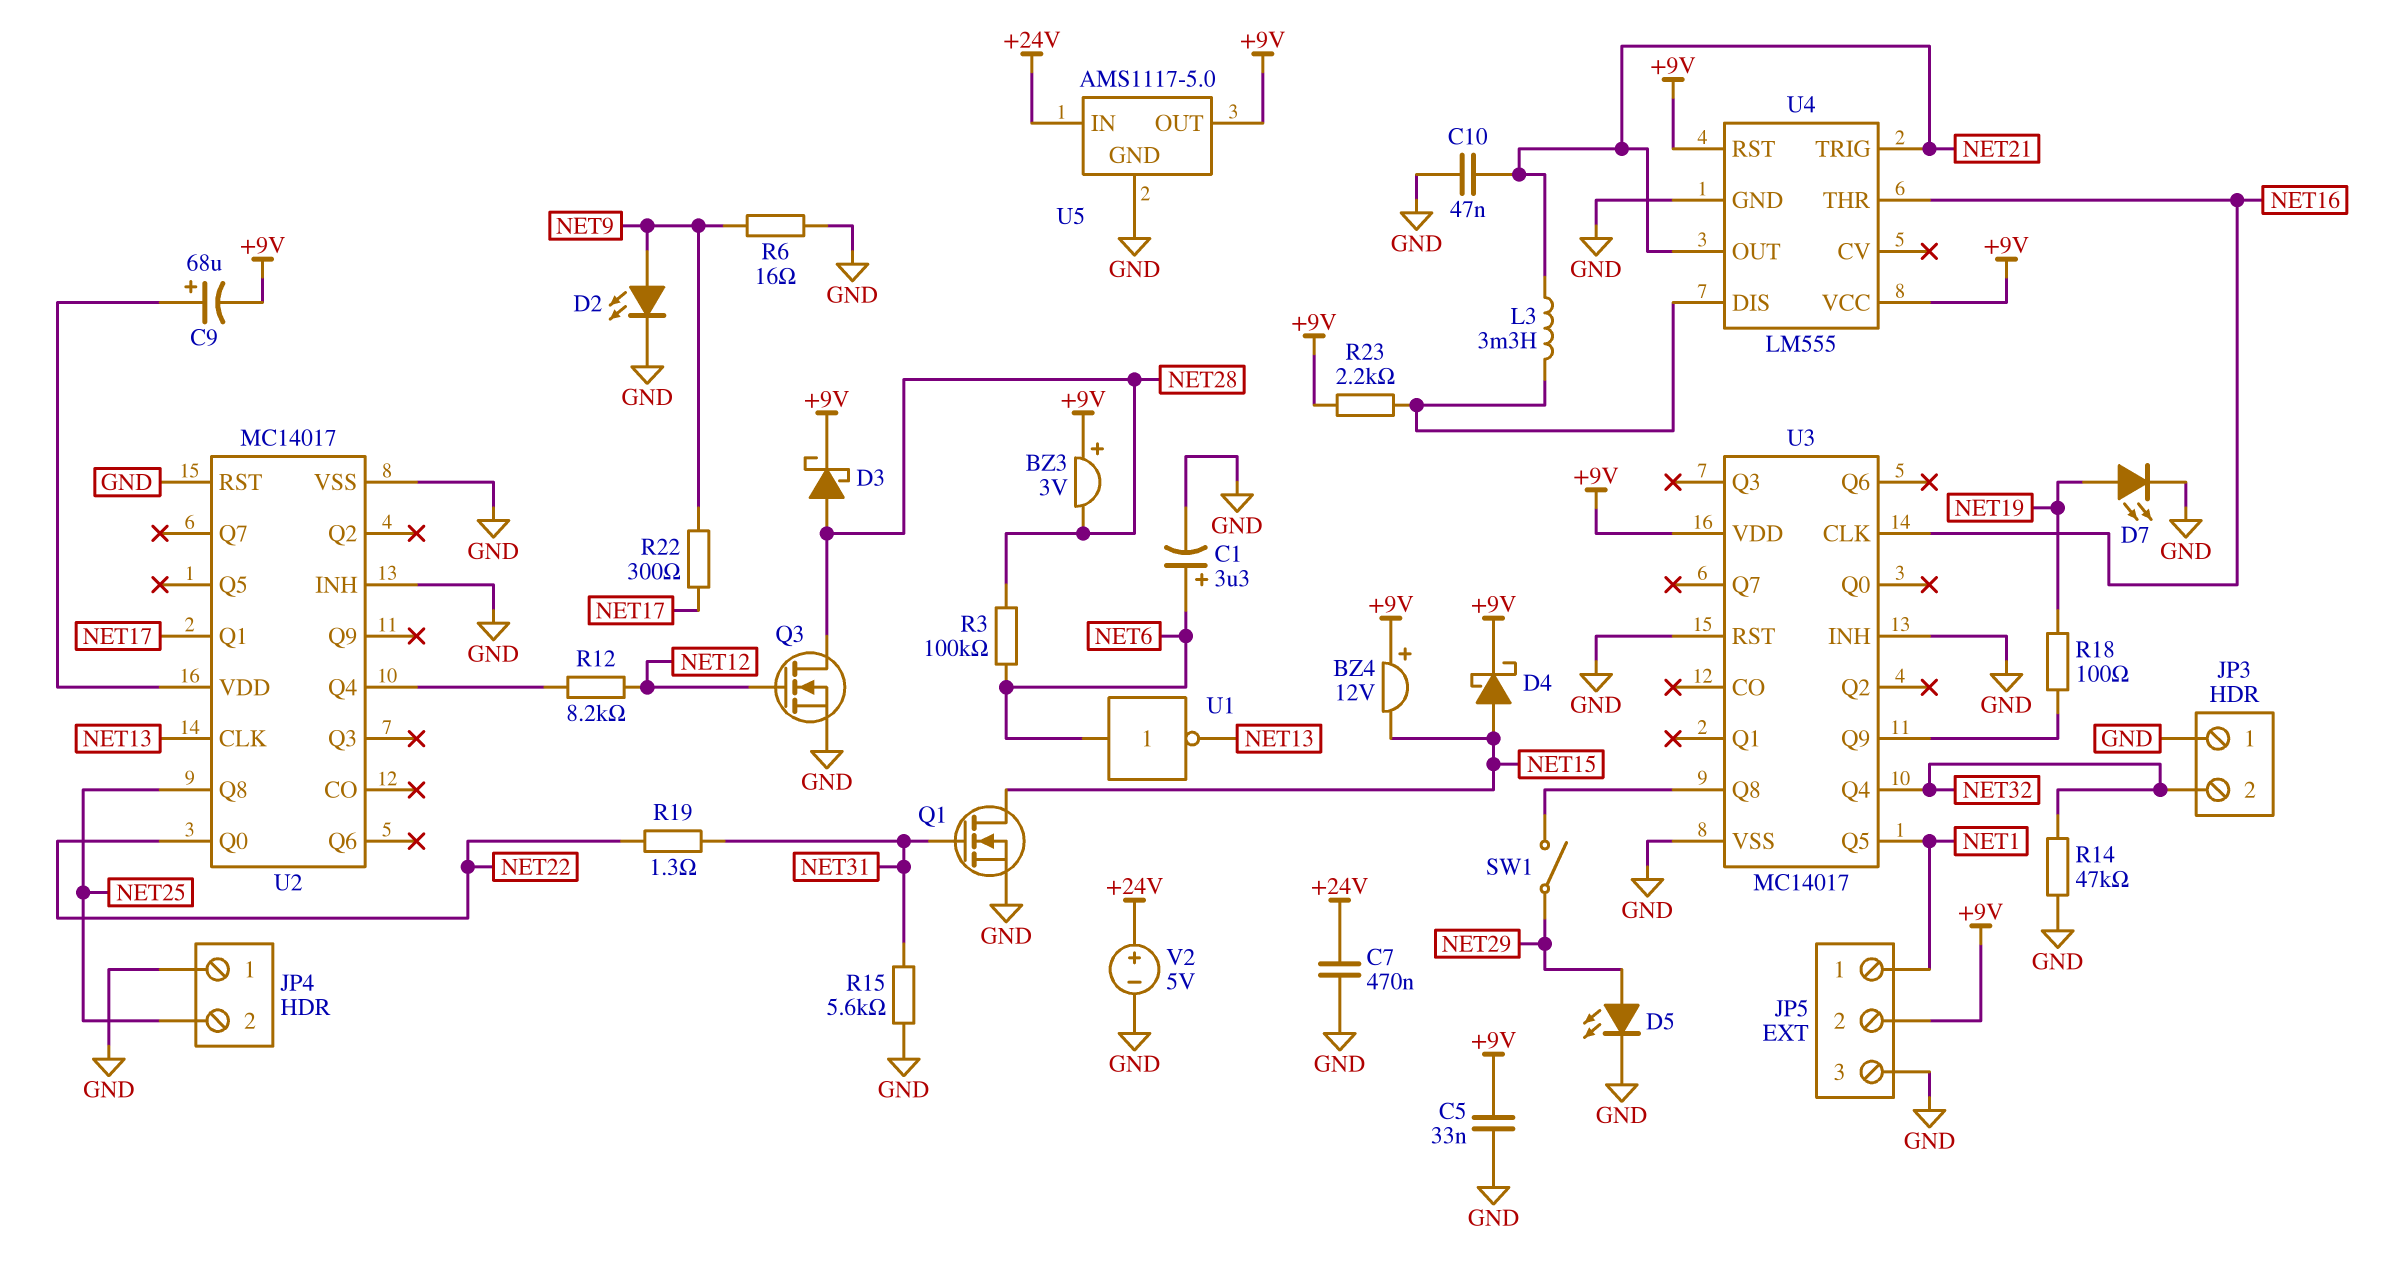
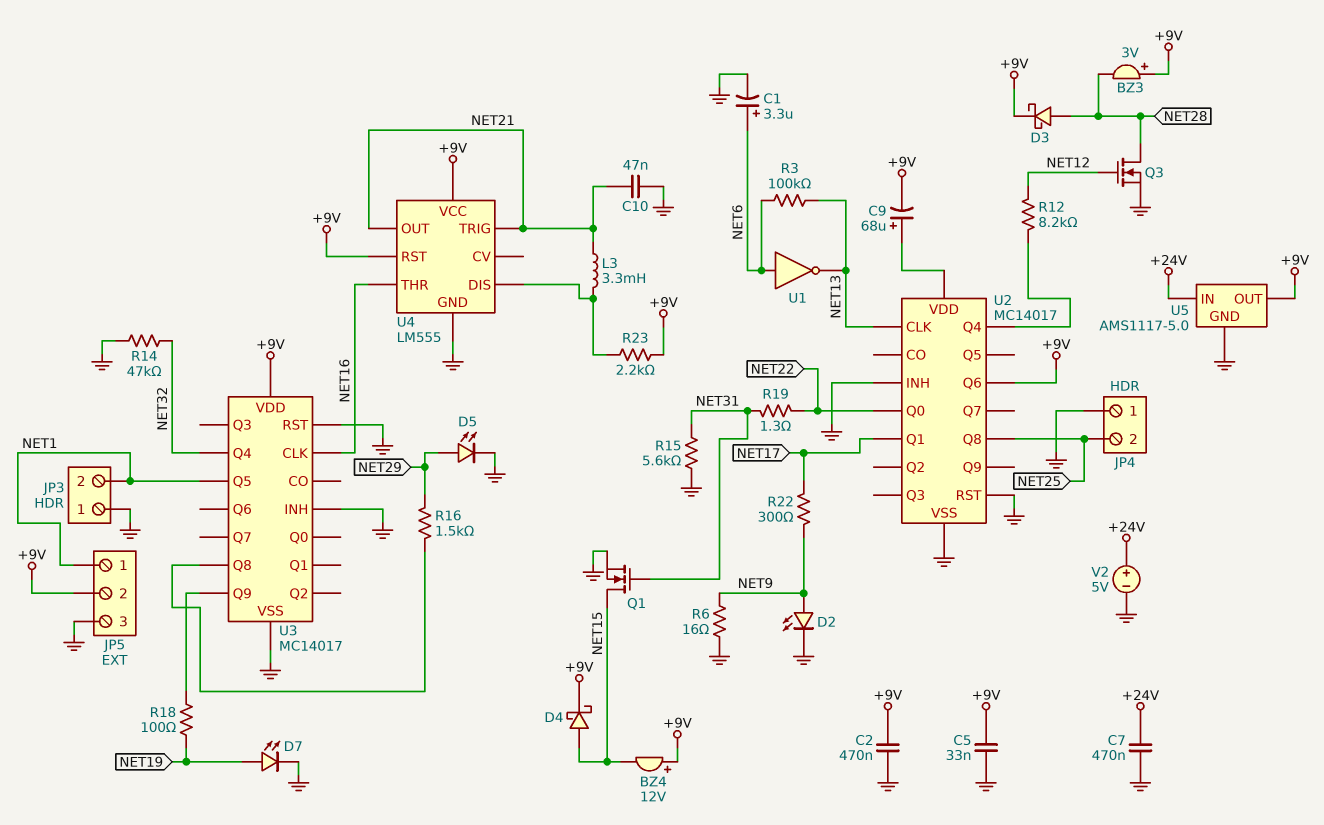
C2: none -> 470nF (+9V, GND)
JP3 pin 2: NET32 -> NET1
R3: 100k (NET6, NET28) -> 100k (NET6, NET13)
R16: none -> 1.5k (NET29, U3/Q8)
SW1: switch (NET29, U3/Q8) -> none
U2 pin Q6: none -> +9V

